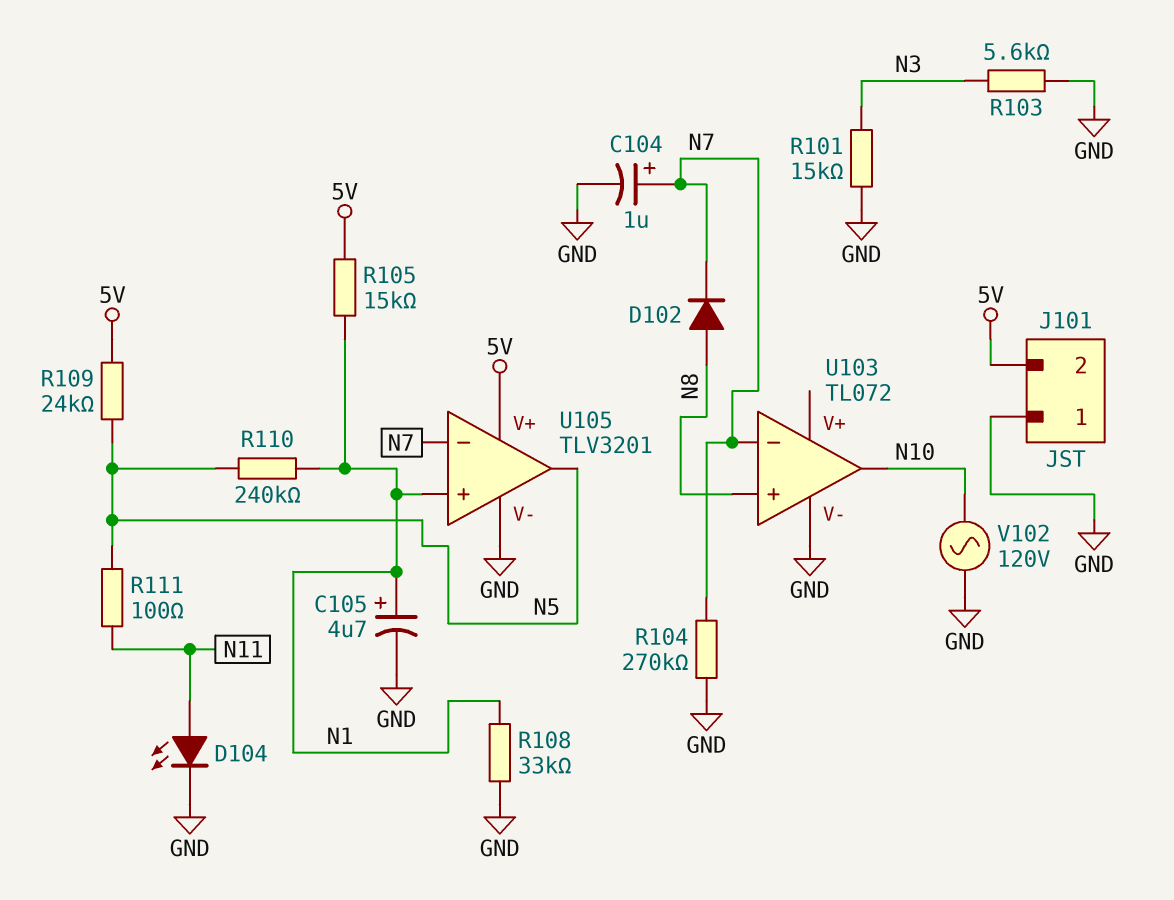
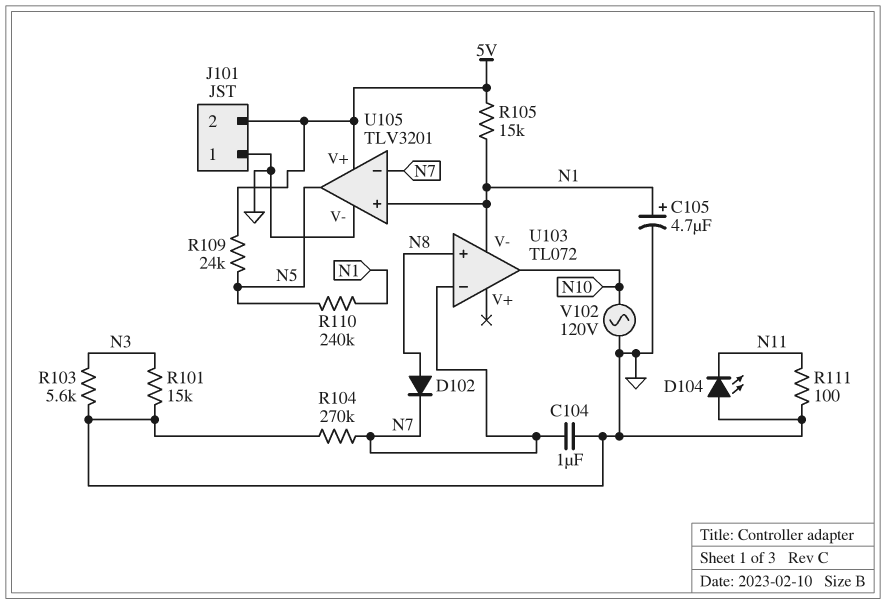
C104: 1uF (plus N7, minus GND) -> 1uF (GND, N7)
D104: LED (A N11, K GND) -> LED (A GND, K N11)
R108: 33k (GND, N1) -> none
R111: 100 (N5, N11) -> 100 (GND, N11)
U103 pin V-: GND -> N1

